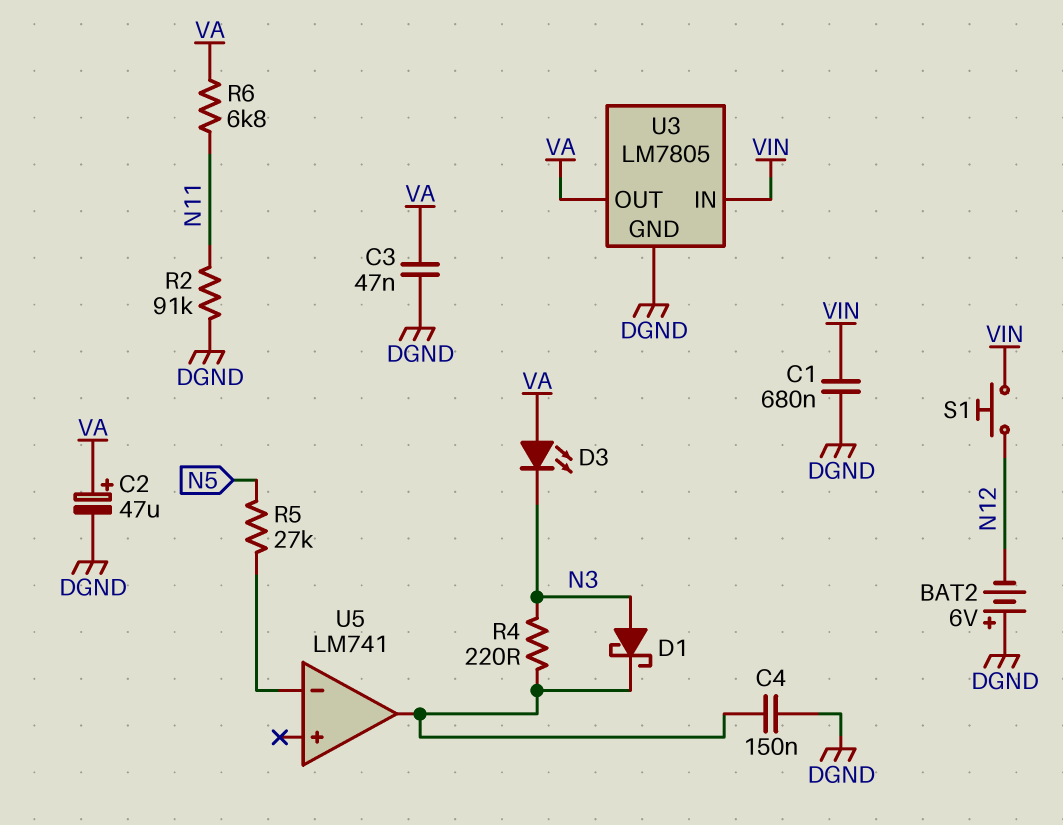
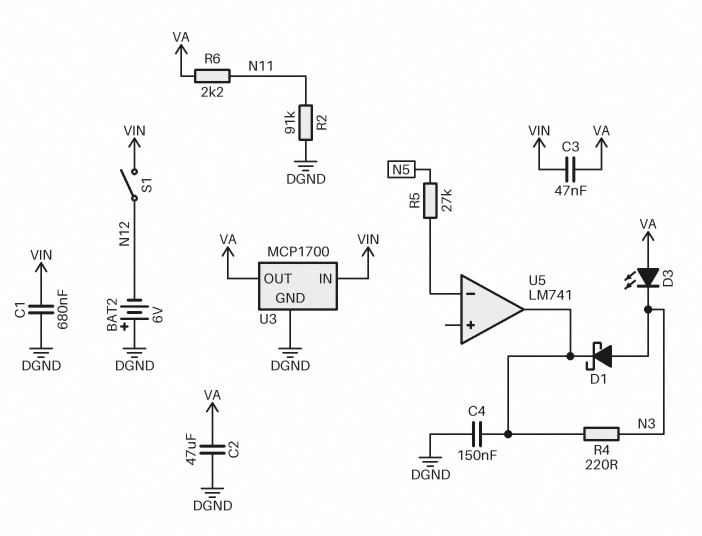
C2: 47uF (plus VA, minus DGND) -> 47uF (DGND, VA)
C3: 47nF (DGND, VA) -> 47nF (VA, VIN)
R6: 6.8k (N11, VA) -> 2.2k (N11, VA)
S1: button (N12, VIN) -> switch (N12, VIN)
U3: LM7805 -> MCP1700

